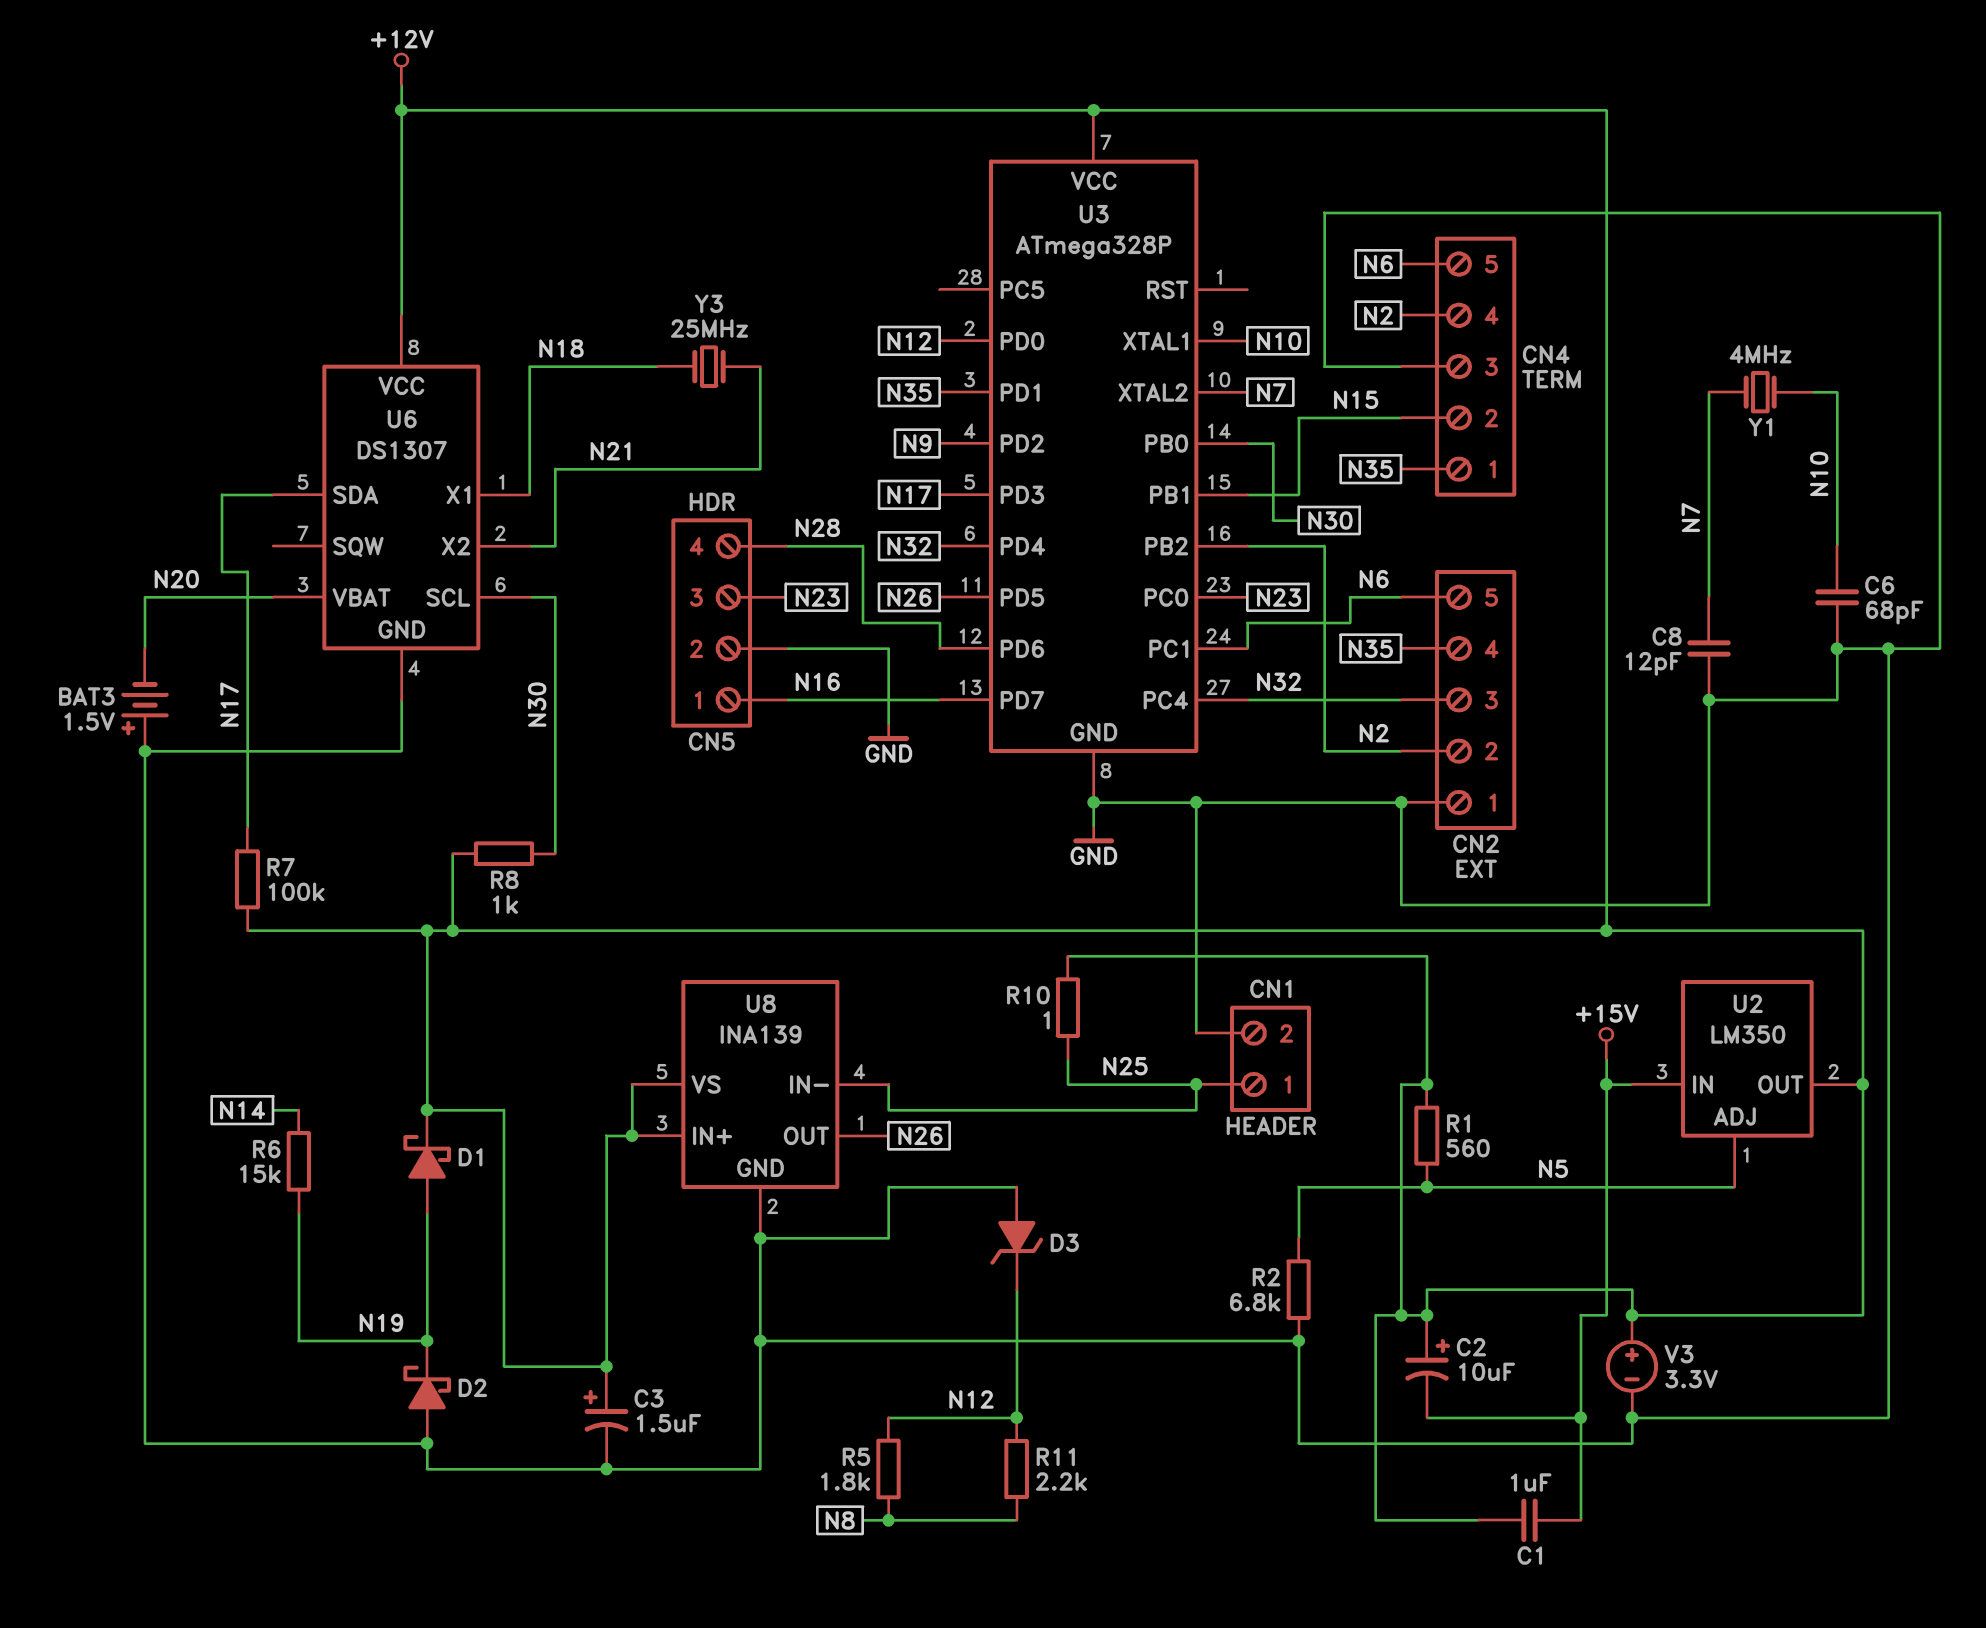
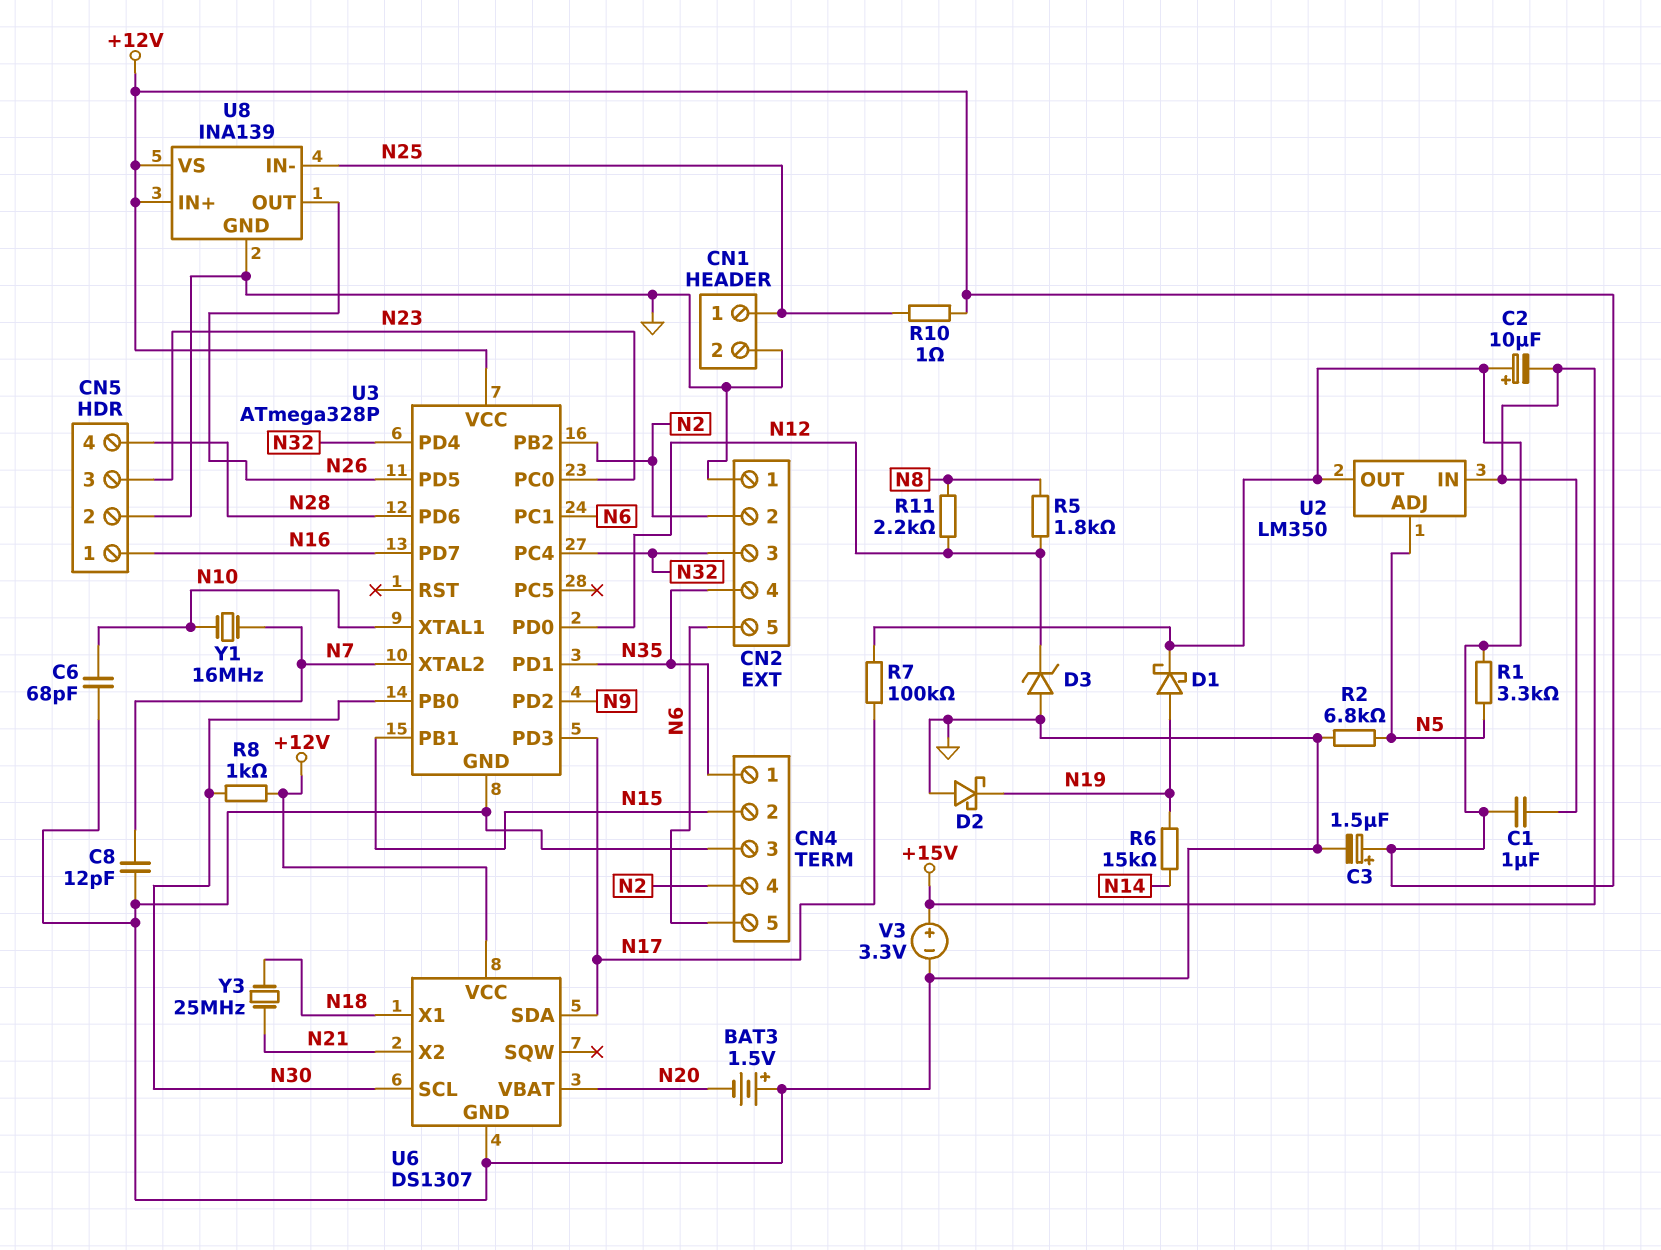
R1: 560 (+12V, N5) -> 3.3k (+12V, N5)
V3: 3.3V (plus +12V, minus GND) -> 3.3V (plus +15V, minus GND)
Y1: 4MHz (N7, N10) -> 16MHz (N7, N10)

